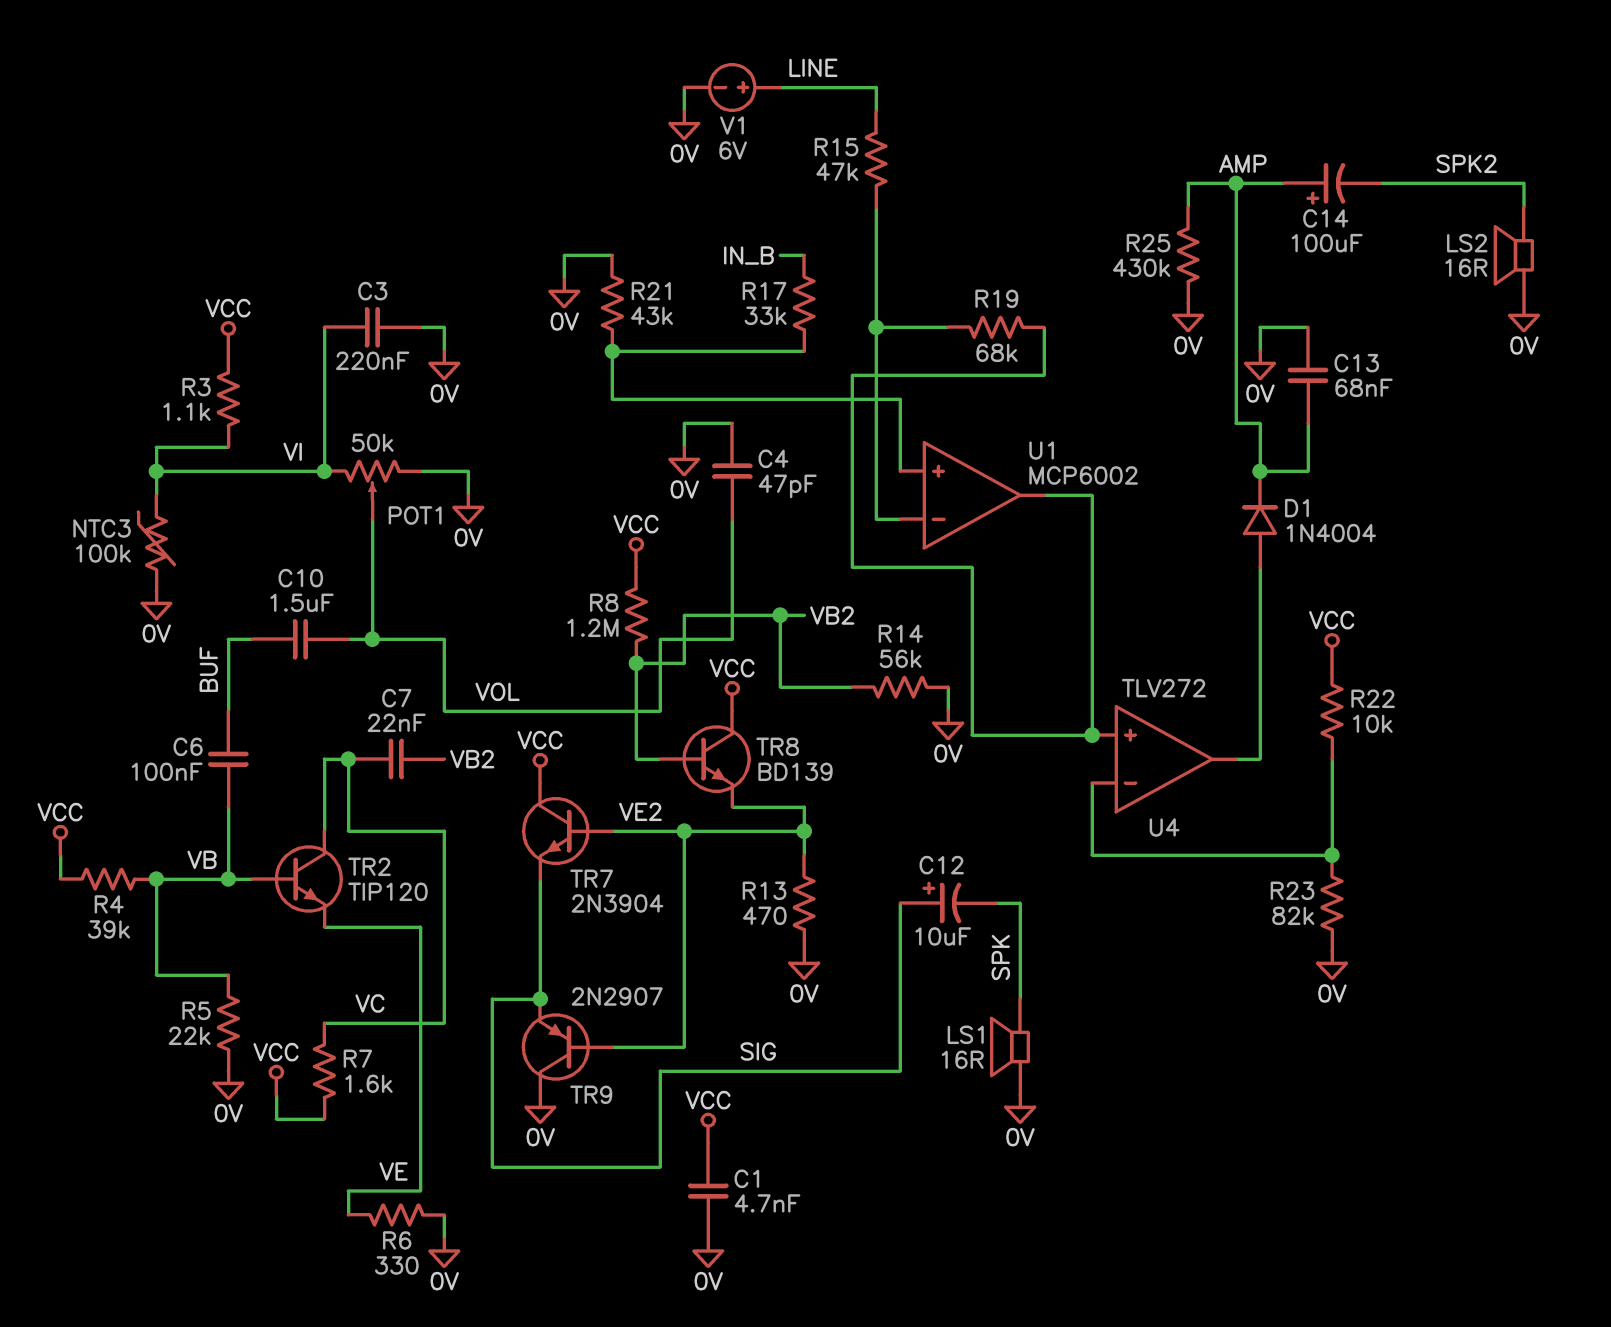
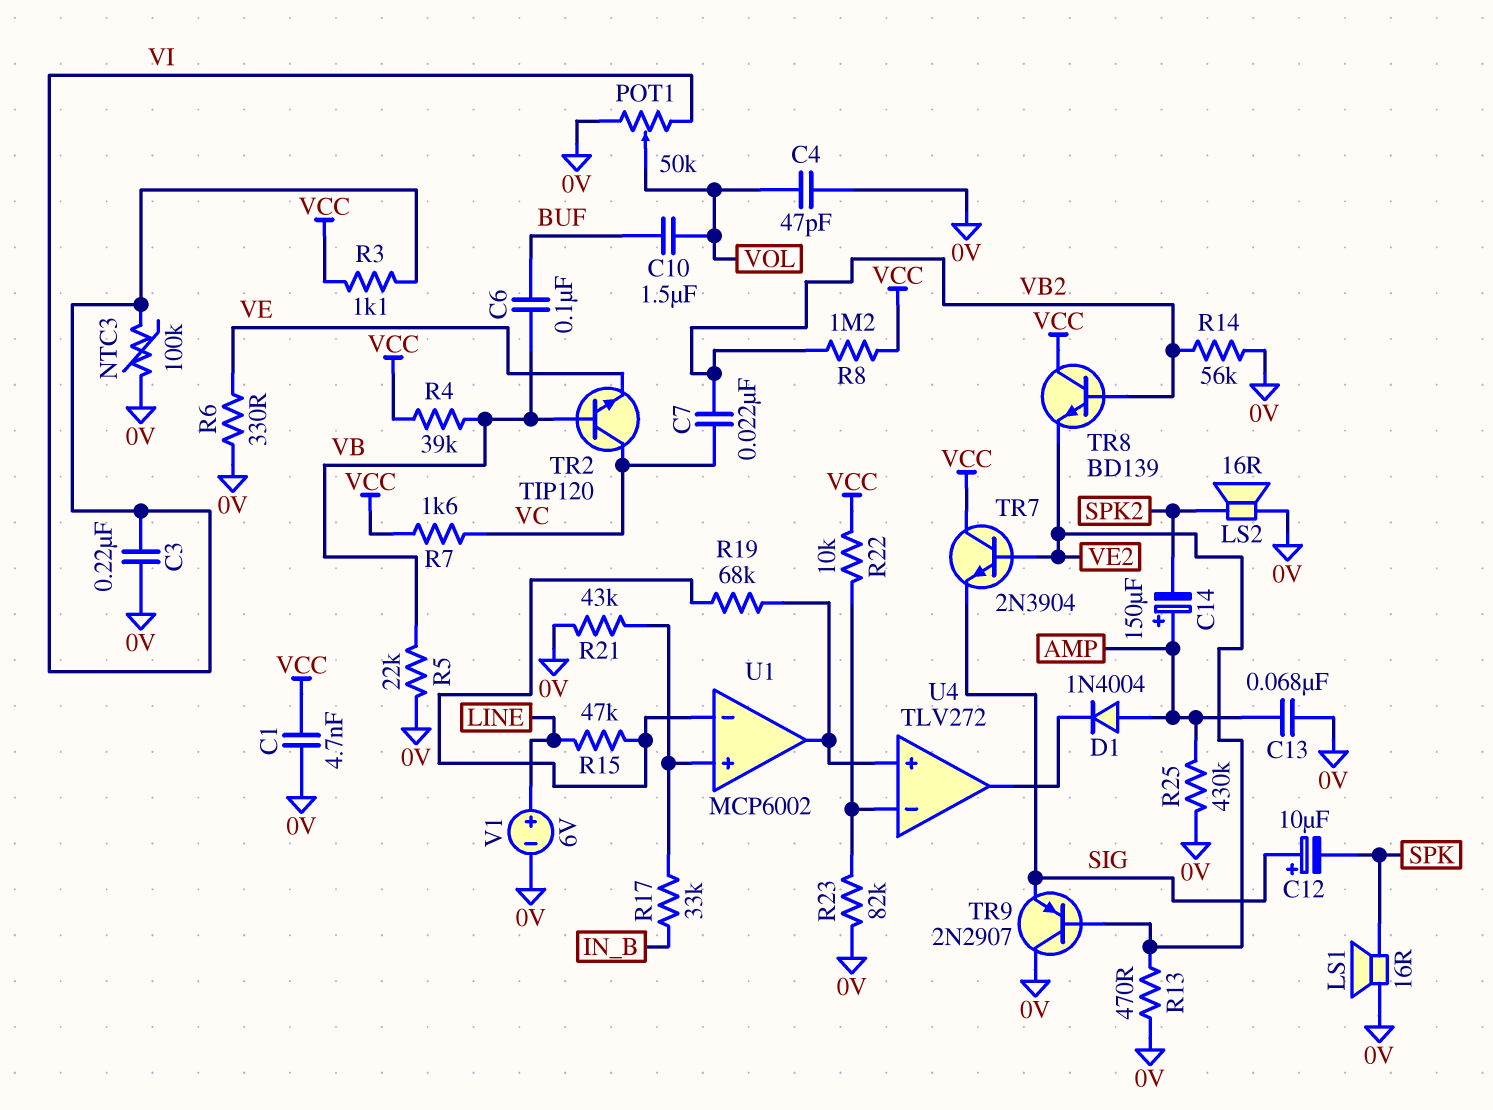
C14: 100uF (plus AMP, minus SPK2) -> 150uF (plus AMP, minus SPK2)
D1: diode 1N4004 (A U4/out, K AMP) -> diode 1N4004 (A AMP, K U4/out)

